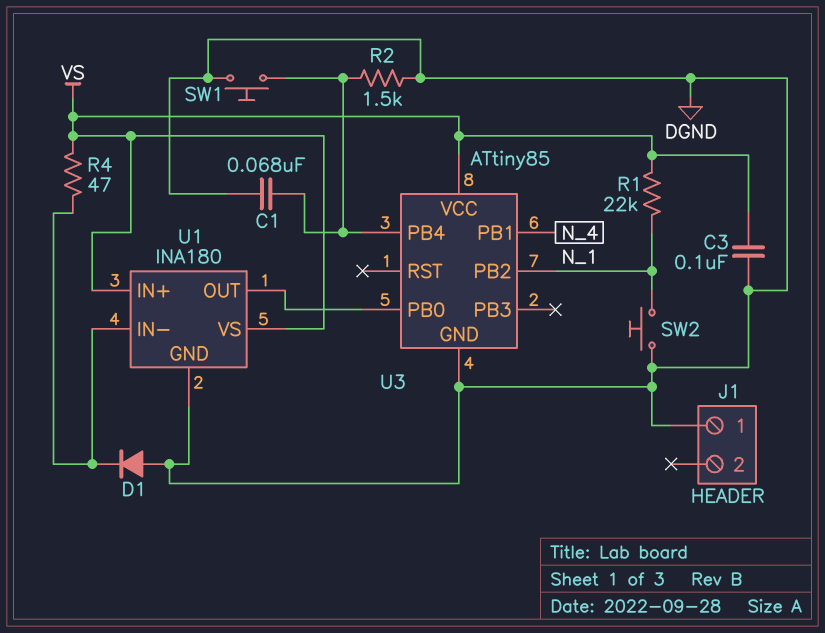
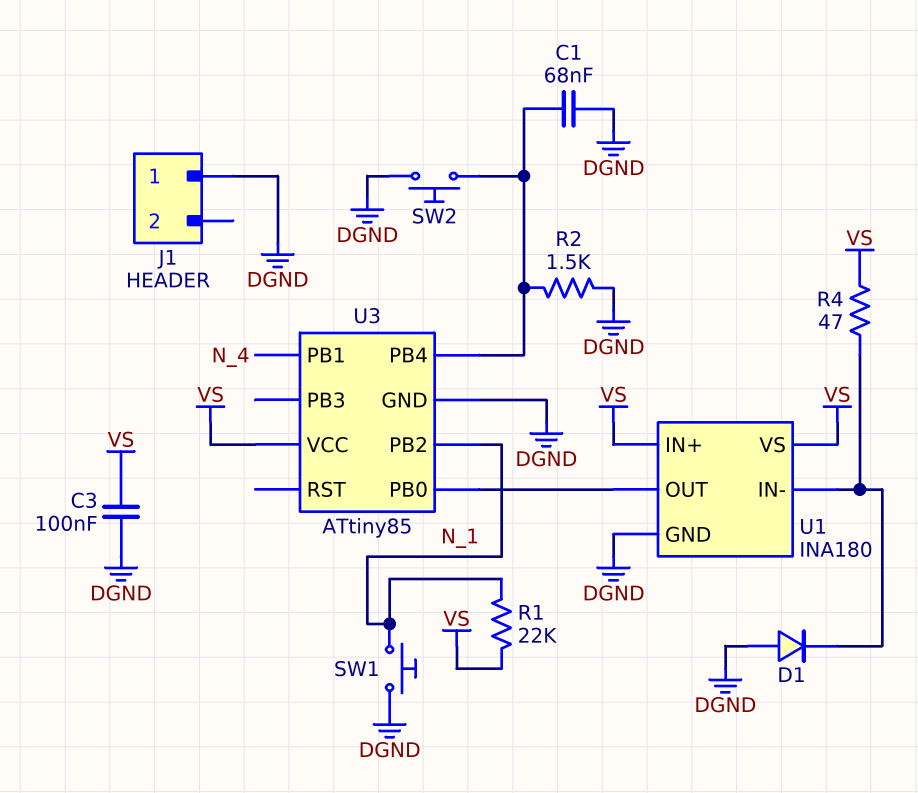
SW1: button (DGND, U3/PB4) -> button (DGND, N_1)
SW2: button (DGND, N_1) -> button (DGND, U3/PB4)

